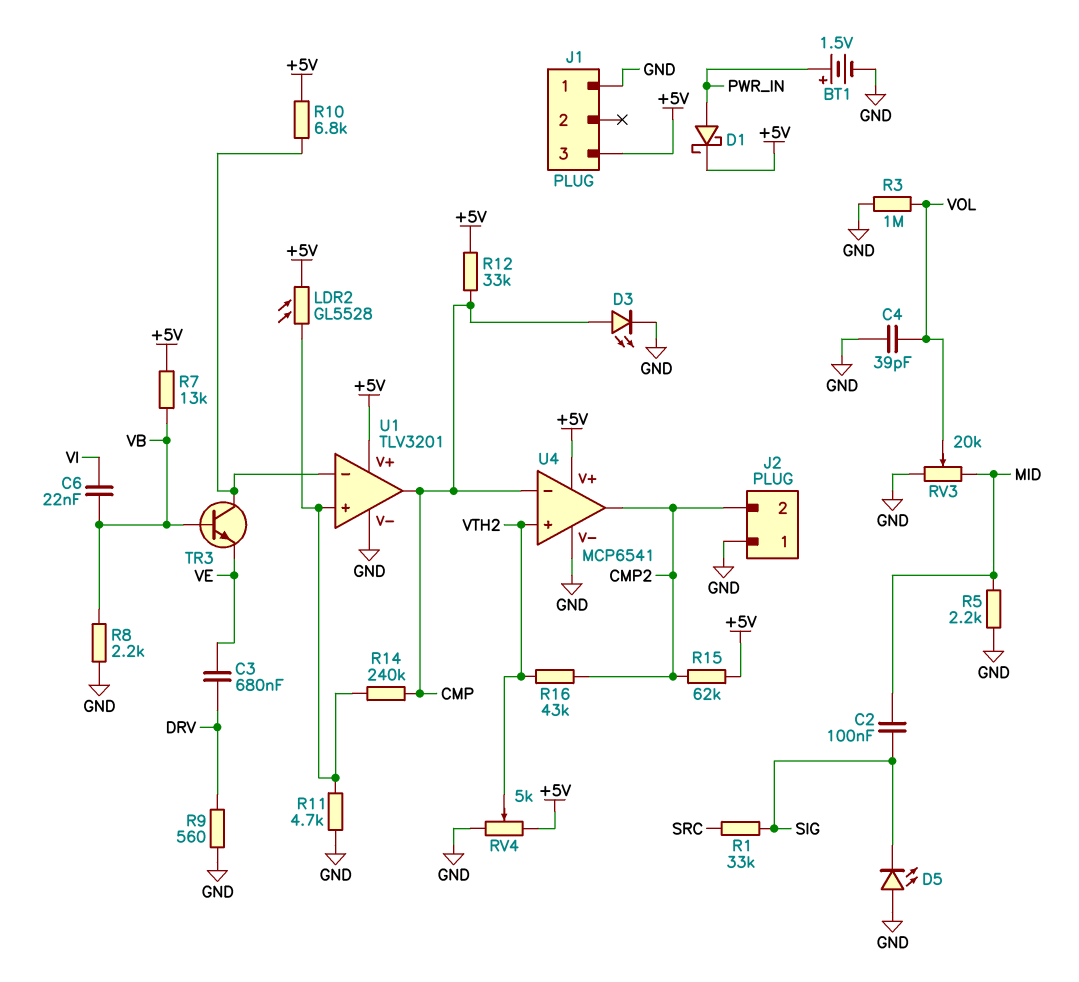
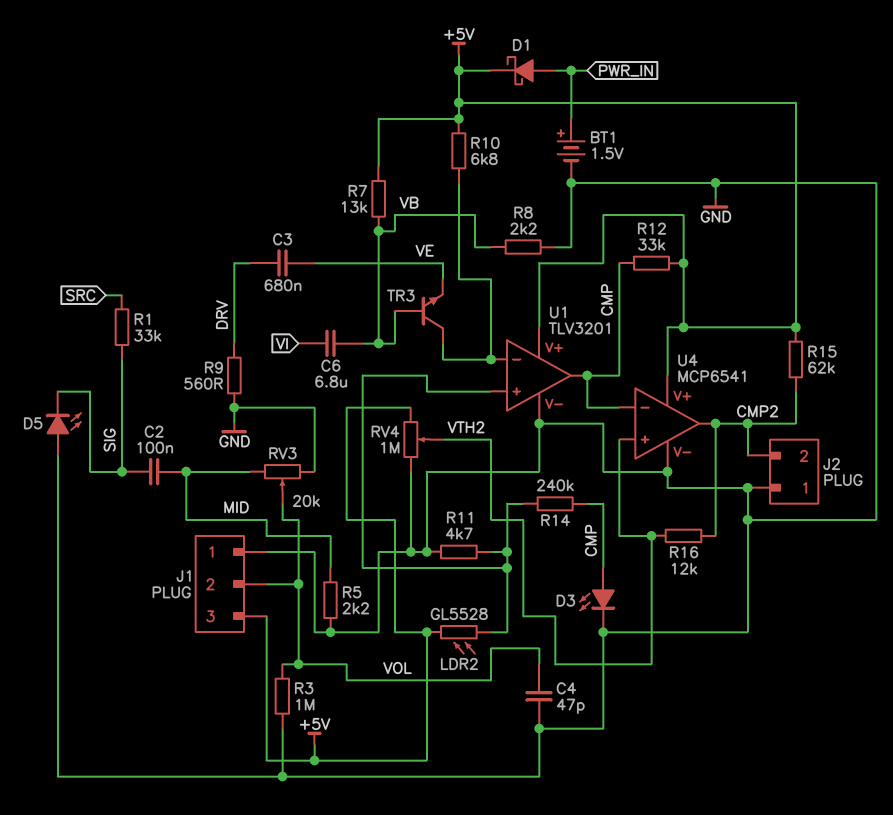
C4: 39pF (GND, VOL) -> 47pF (GND, VOL)
C6: 22nF (VB, VI) -> 6.8uF (VB, VI)
J1 pin 2: none -> VOL
R16: 43k (CMP2, VTH2) -> 12k (CMP2, VTH2)
RV4: 5k (+5V, GND, wiper VTH2) -> 1M (+5V, GND, wiper VTH2)

